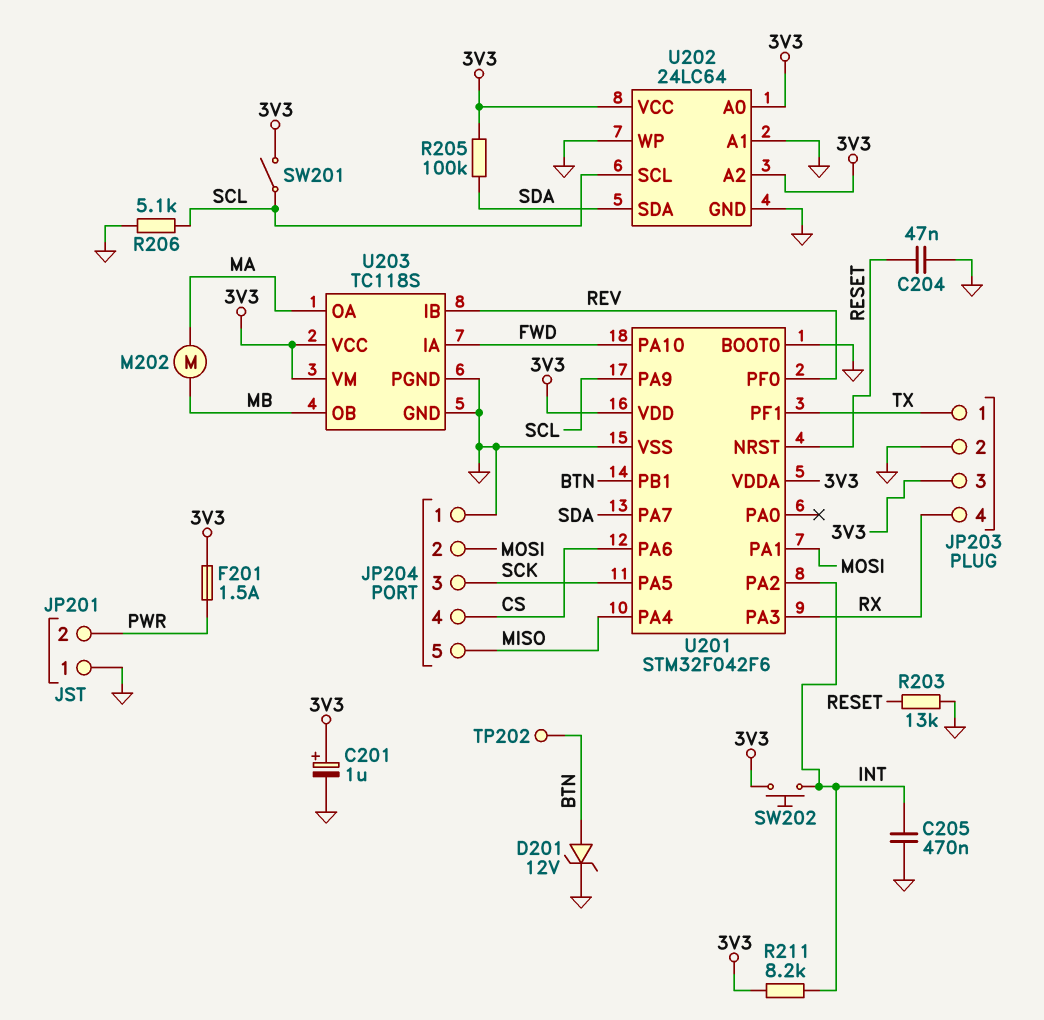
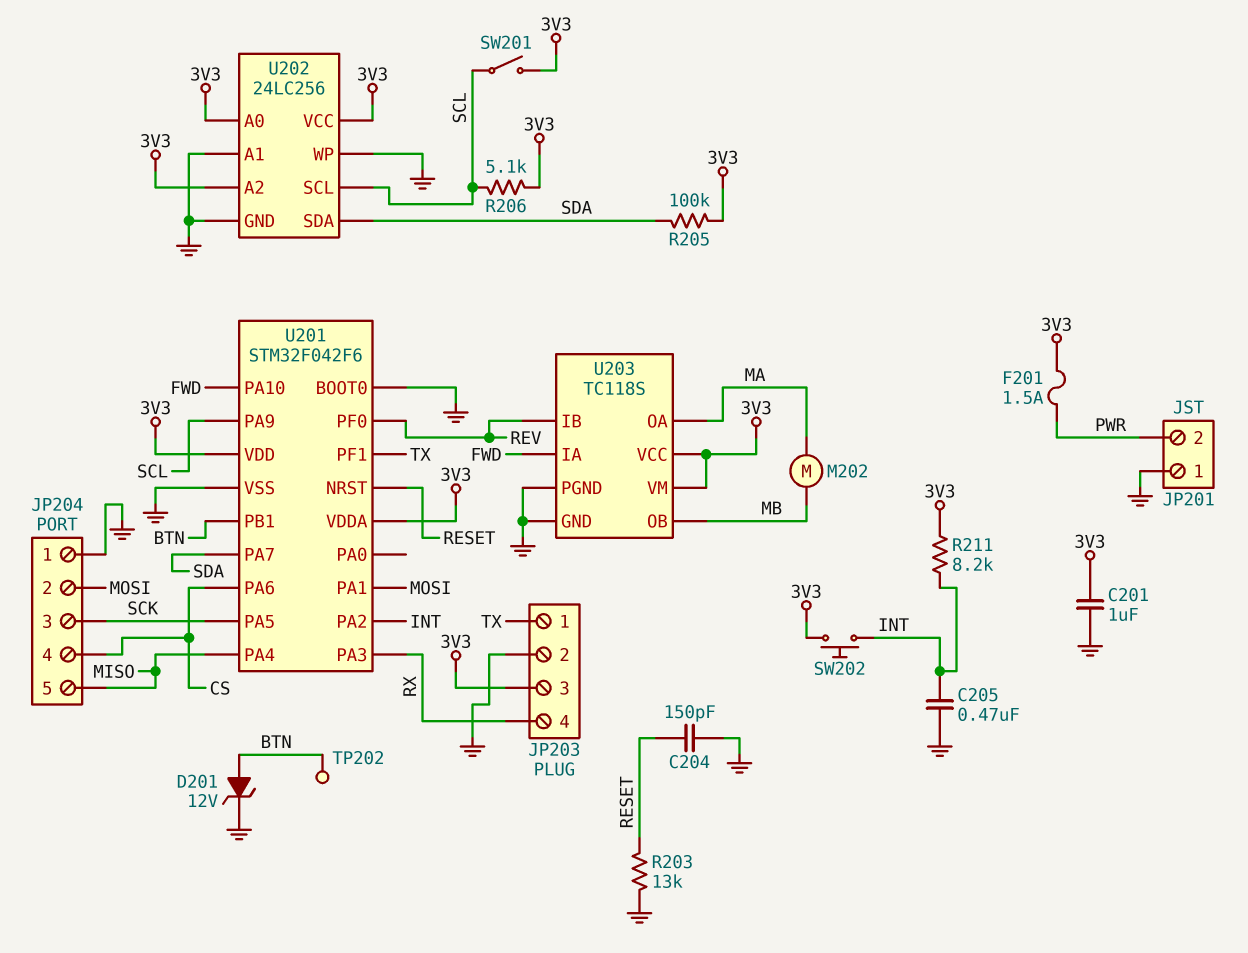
C201: 1uF (plus 3V3, minus GND) -> 1uF (3V3, GND)
C204: 47nF (GND, RESET) -> 150pF (GND, RESET)
R206: 5.1k (GND, SCL) -> 5.1k (3V3, SCL)
U202: 24LC64 -> 24LC256

